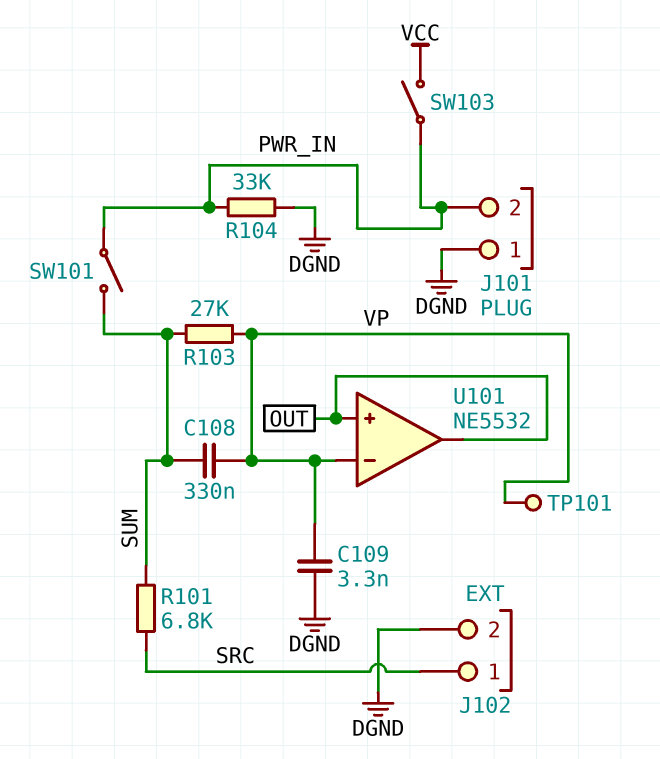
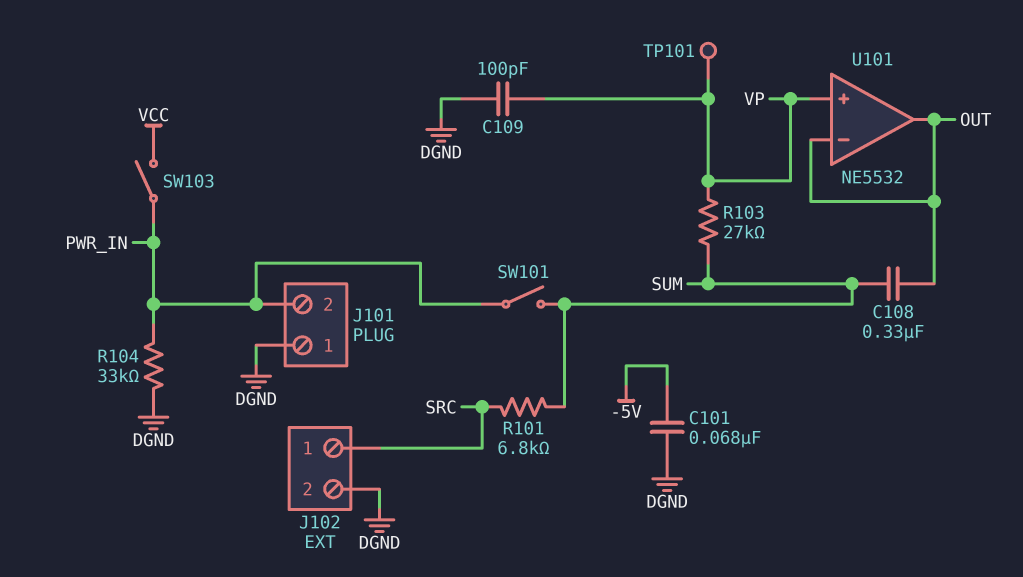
C101: none -> 68nF (-5V, DGND)
C108: 330nF (SUM, VP) -> 330nF (OUT, SUM)
C109: 3.3nF (DGND, VP) -> 100pF (DGND, VP)
U101 pin in+: OUT -> VP
U101 pin in-: VP -> OUT

